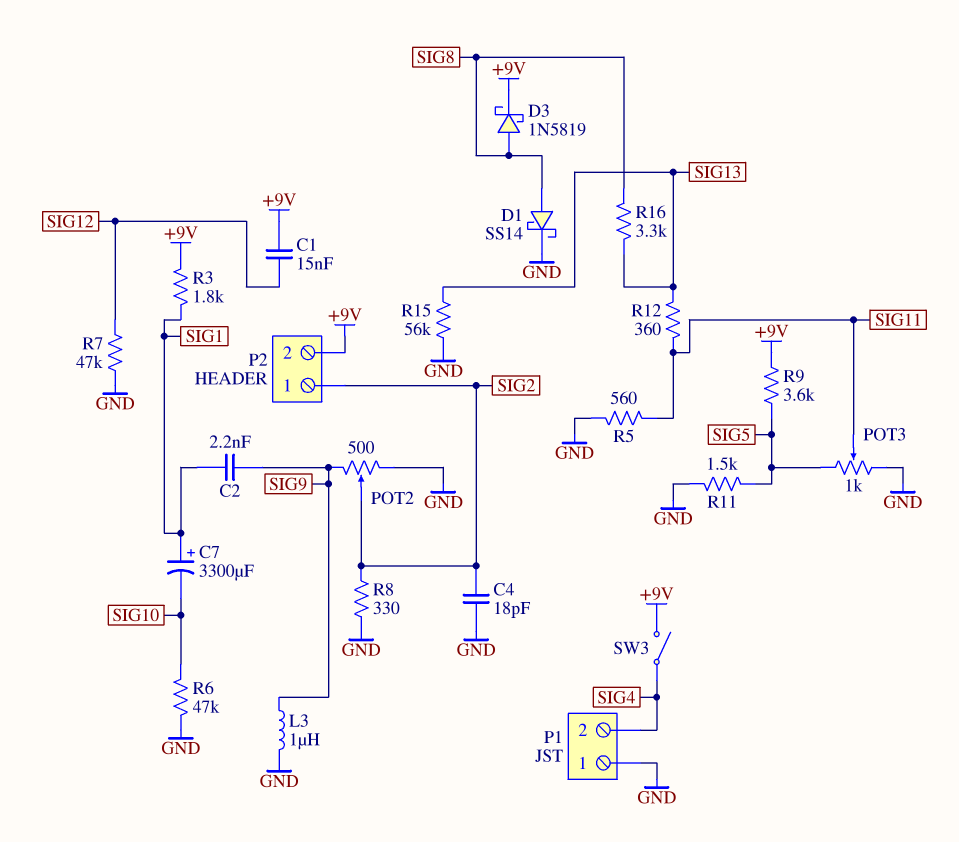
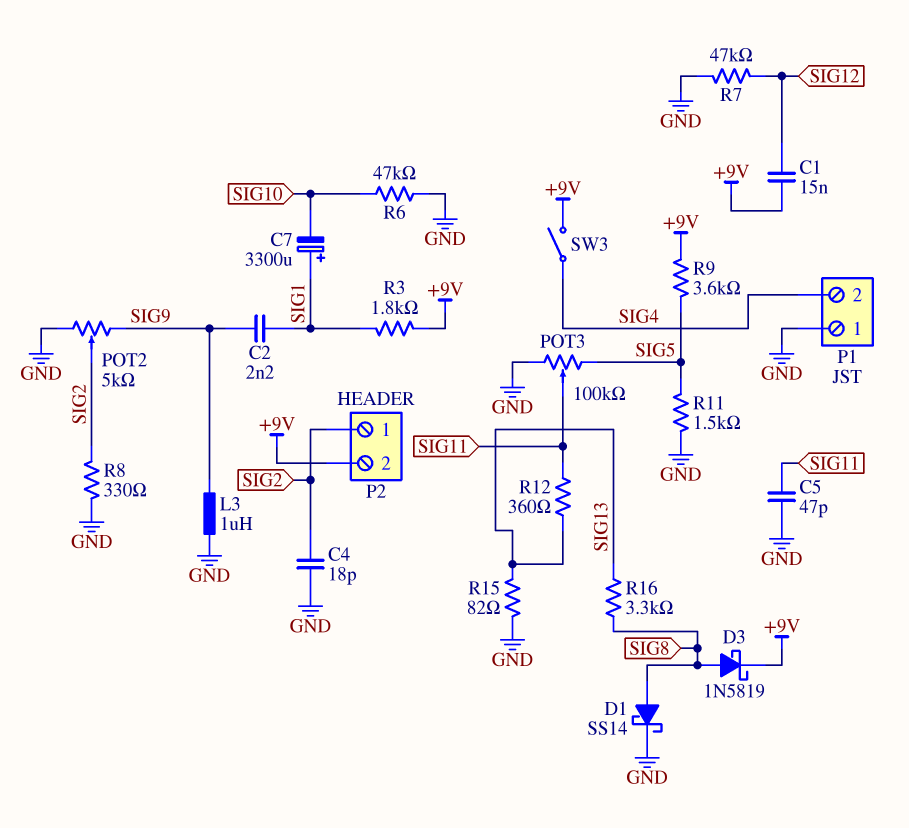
C5: none -> 47pF (GND, SIG11)
POT2: 500 (GND, SIG9, wiper SIG2) -> 5k (GND, SIG9, wiper SIG2)
POT3: 1k (GND, SIG5, wiper SIG11) -> 100k (GND, SIG5, wiper SIG11)
R5: 560 (GND, SIG11) -> none
R15: 56k (GND, SIG13) -> 82 (GND, SIG13)

